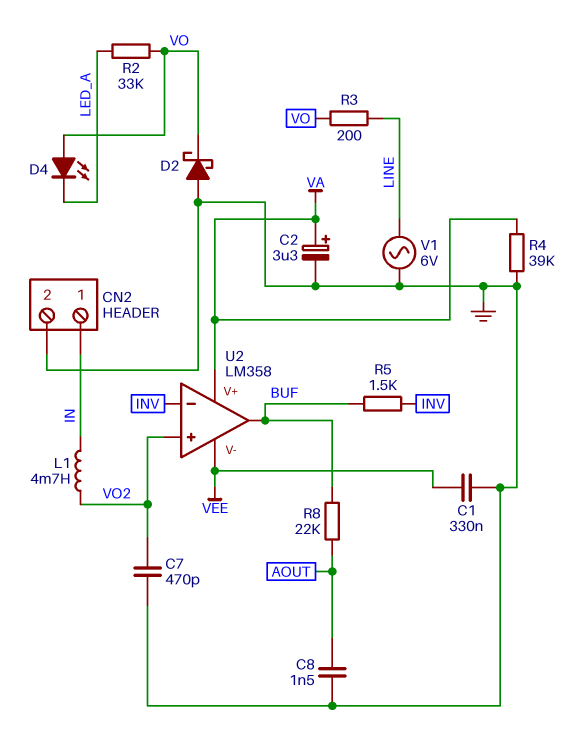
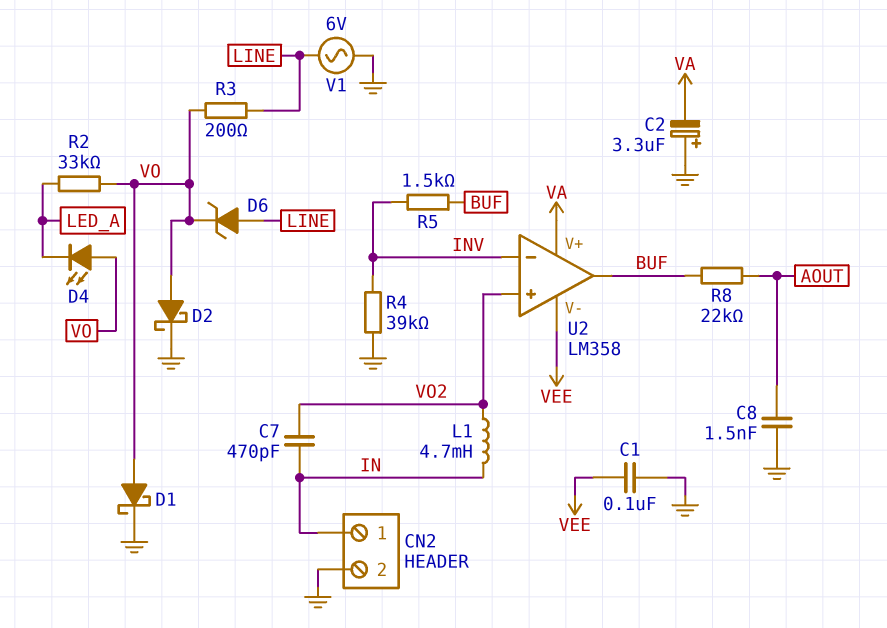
C1: 330nF (GND, VEE) -> 100nF (GND, VEE)
C2: 3.3uF (plus VA, minus GND) -> 3.3uF (plus GND, minus VA)
C7: 470pF (GND, VO2) -> 470pF (IN, VO2)
D1: none -> schottky (A VO, K GND)
D2: schottky (A GND, K VO) -> schottky (A VO, K GND)
D6: none -> zener (A LINE, K VO)
R4: 39k (GND, VA) -> 39k (GND, INV)

